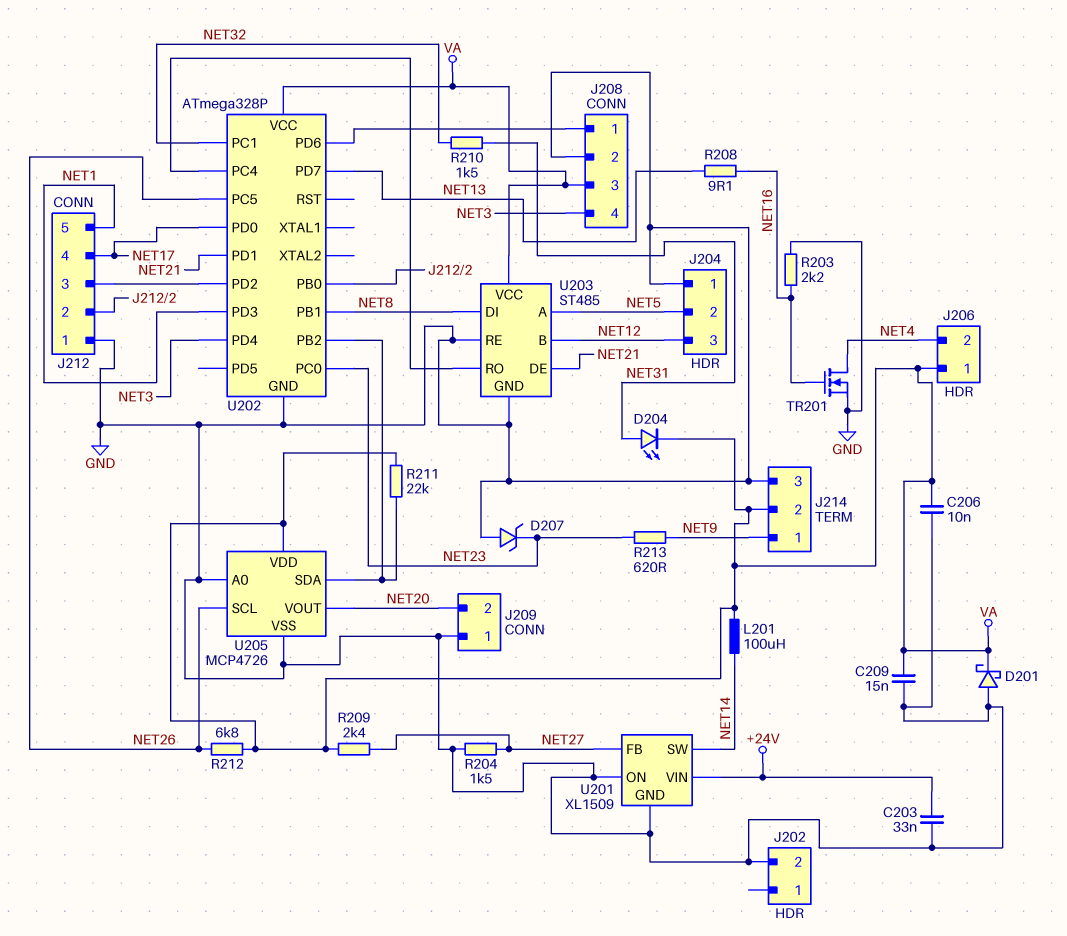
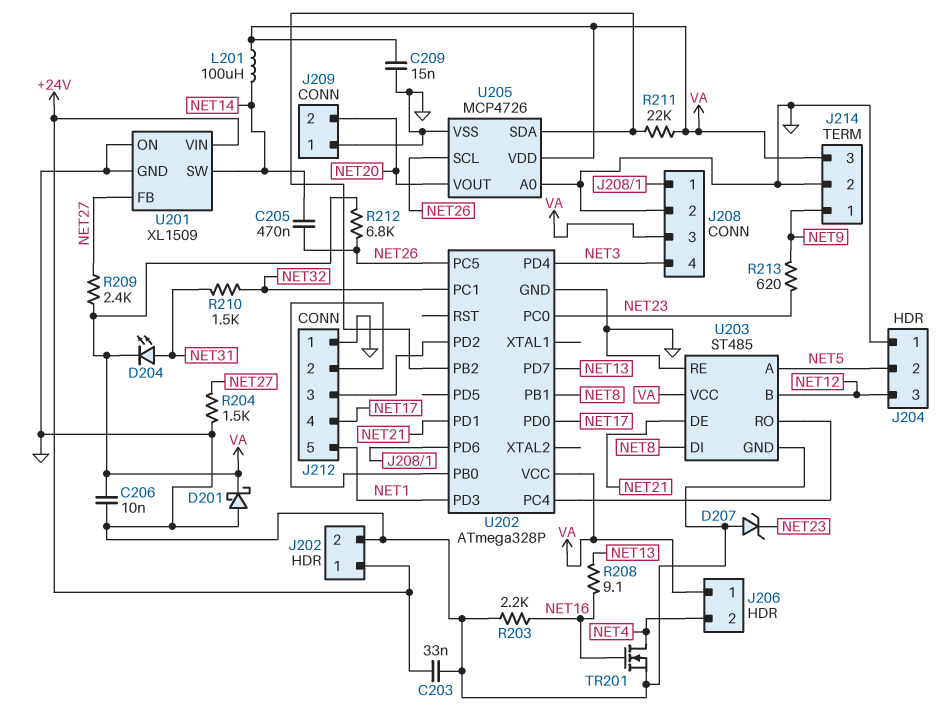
C205: none -> 470nF (NET14, NET26)
J202 pin 1: none -> +24V
J214 pin 2: VA -> GND
J214 pin 3: GND -> VA

